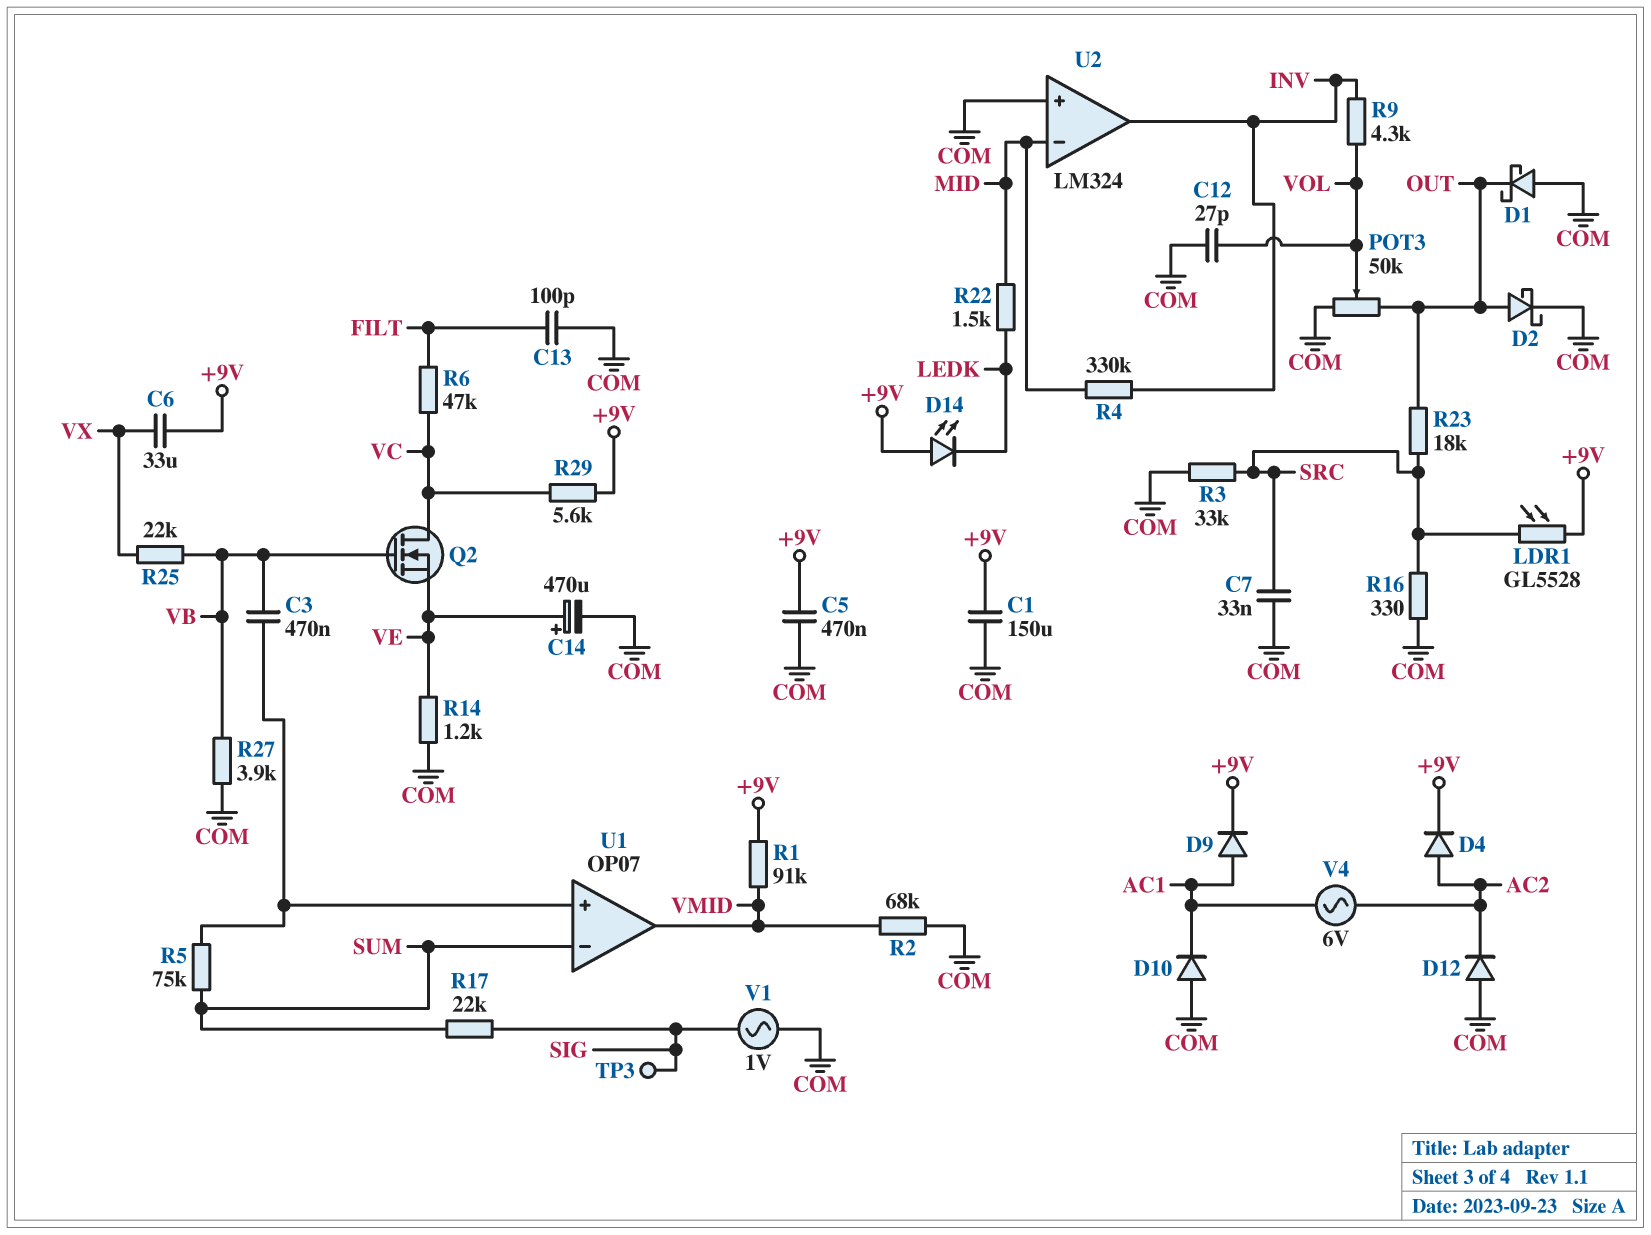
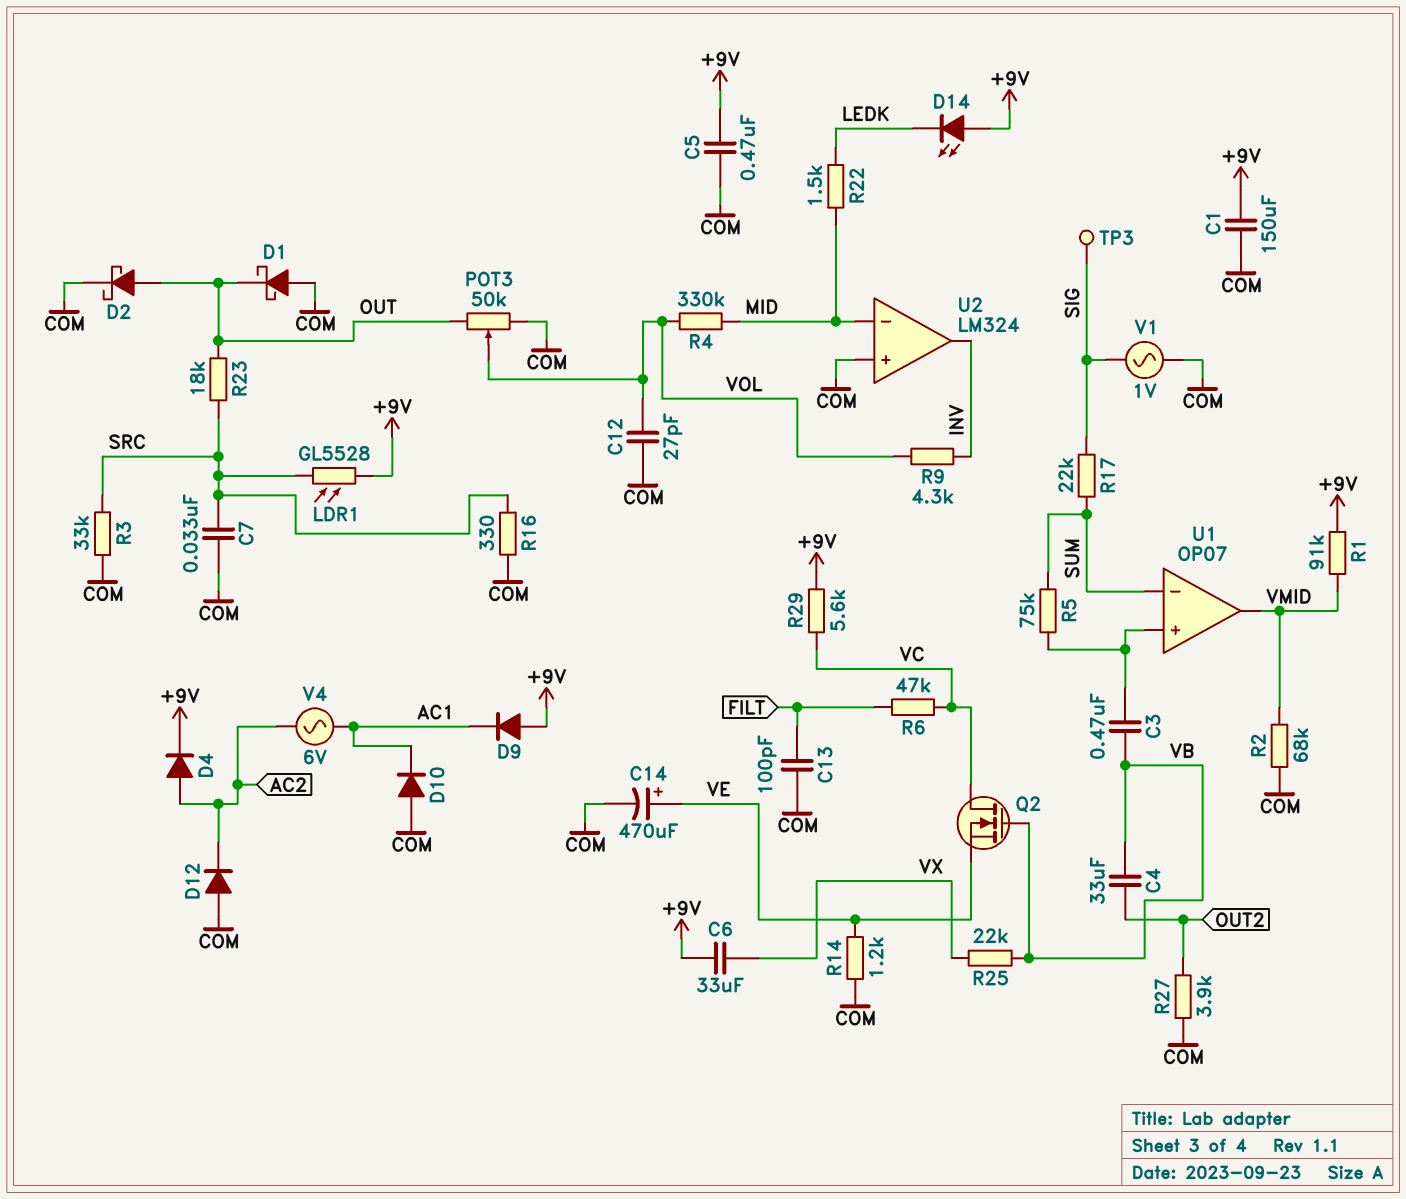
C4: none -> 33uF (OUT2, VB)
D9: diode (A AC1, K +9V) -> diode (A +9V, K AC1)
R4: 330k (INV, MID) -> 330k (MID, VOL)
R27: 3.9k (COM, VB) -> 3.9k (COM, OUT2)

